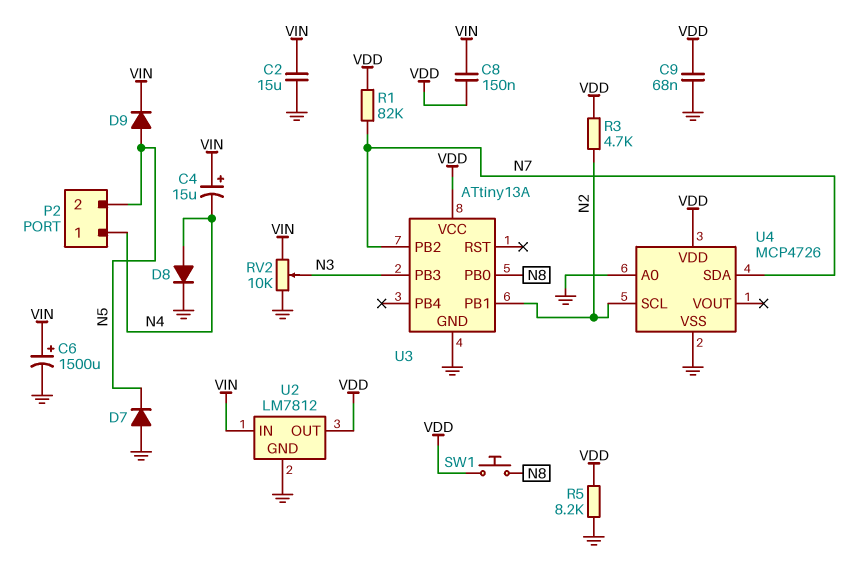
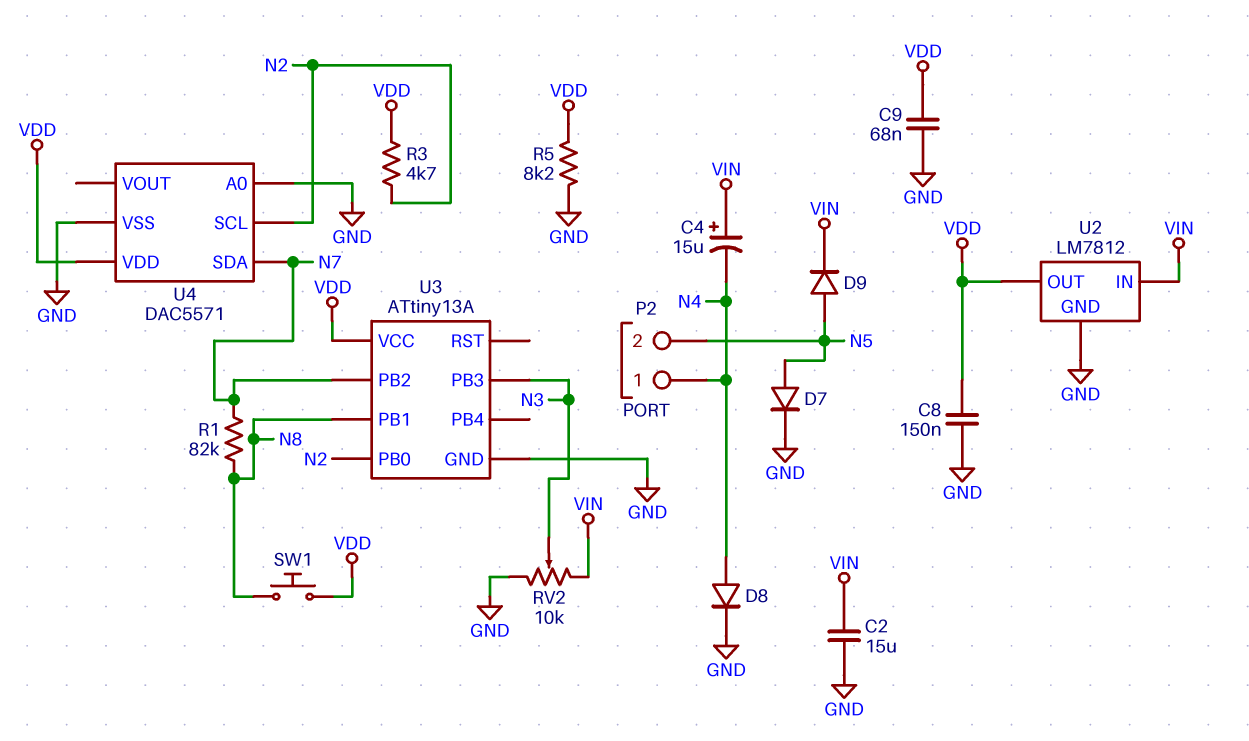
C6: 1500uF (plus VIN, minus GND) -> none
C8: 150nF (VDD, VIN) -> 150nF (GND, VDD)
D7: diode (A GND, K N5) -> diode (A N5, K GND)
R1: 82k (N7, VDD) -> 82k (N7, N8)
U3 pin PB0: N8 -> N2
U3 pin PB1: N2 -> N8
U4: MCP4726 -> DAC5571

